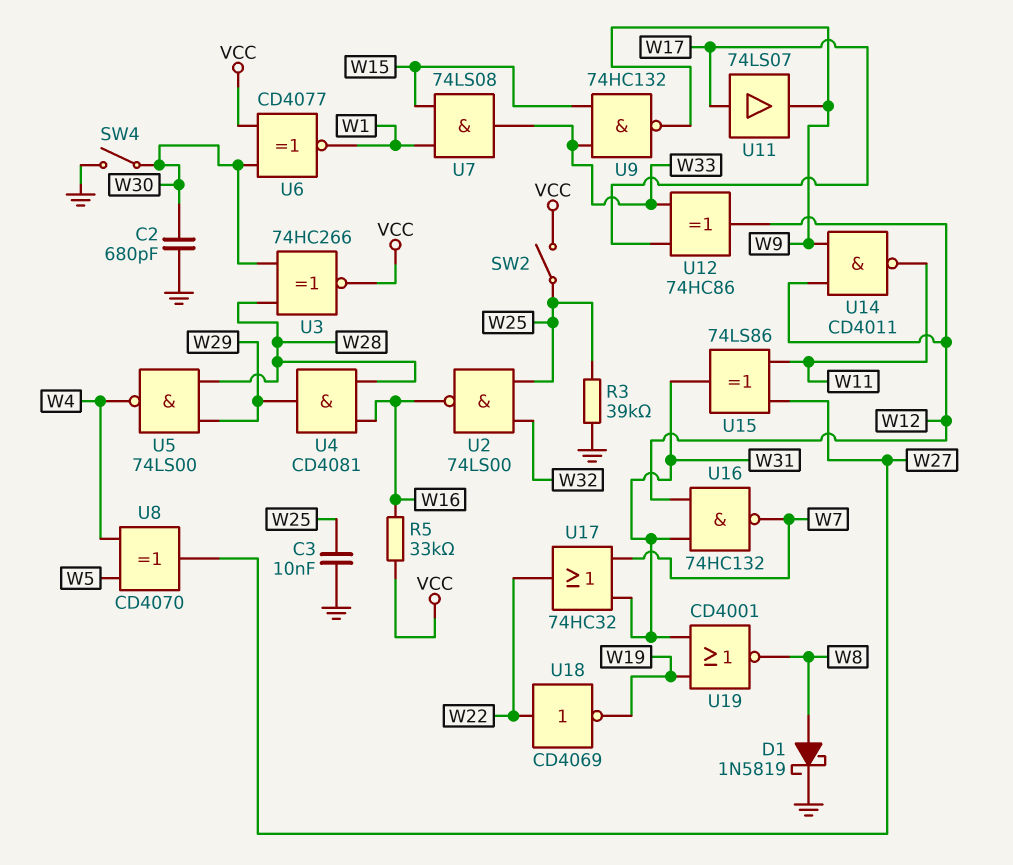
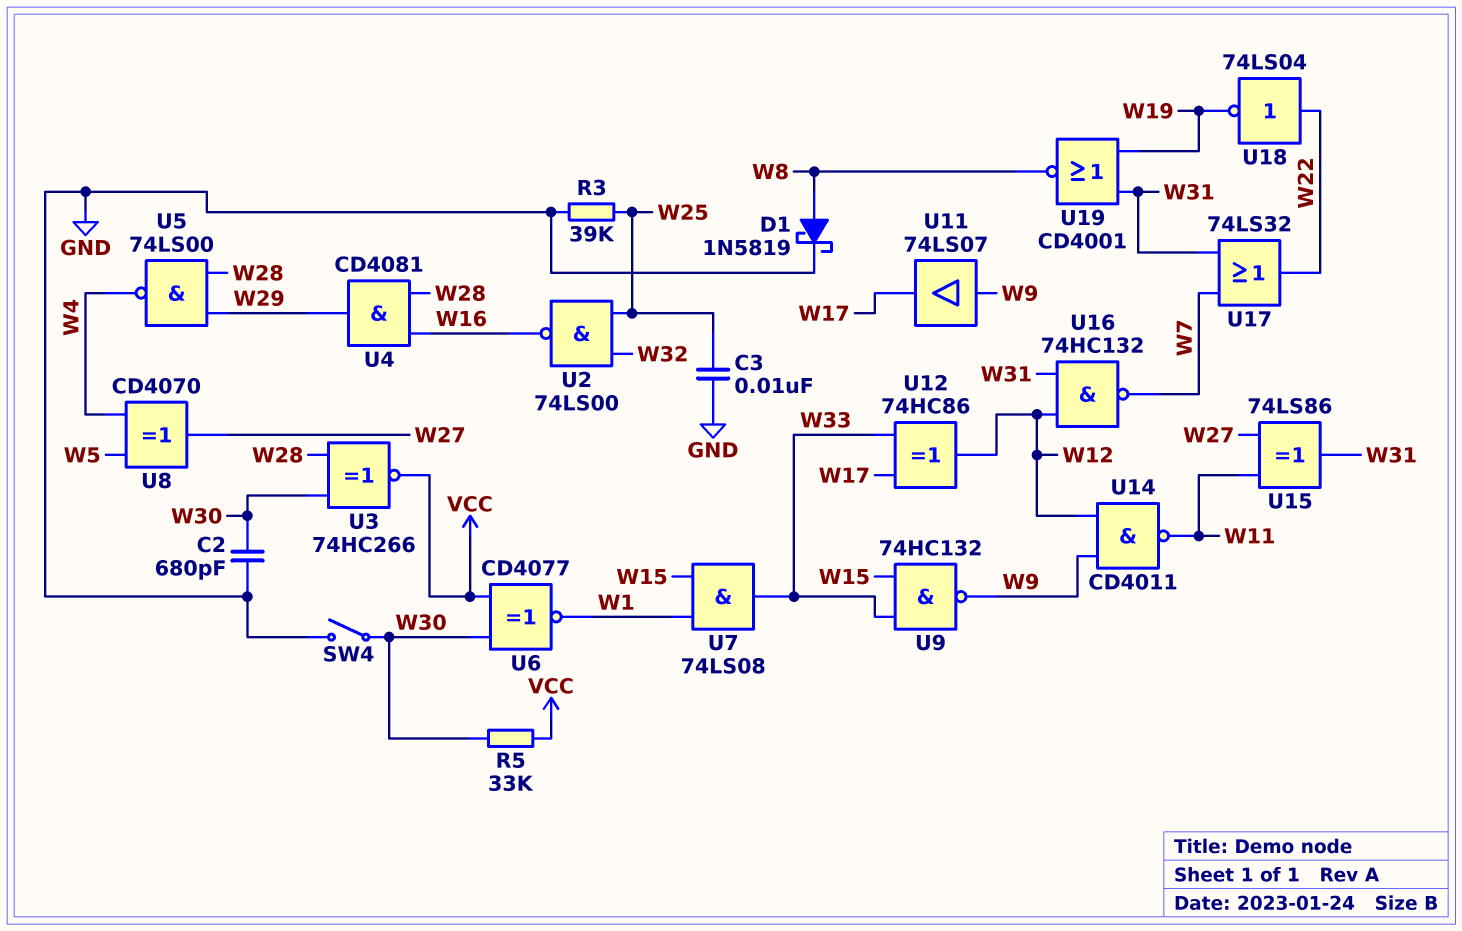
R5: 33k (VCC, W16) -> 33k (VCC, W30)
SW2: switch (VCC, W25) -> none
U11: buffer 74LS07 (in W17, out W9) -> buffer 74LS07 (in W9, out W17)
U17: OR 74HC32 (in W7, in W31, out W22) -> OR 74LS32 (in W7, in W31, out W22)
U18: NOT CD4069 (in W22, out W19) -> NOT 74LS04 (in W22, out W19)

